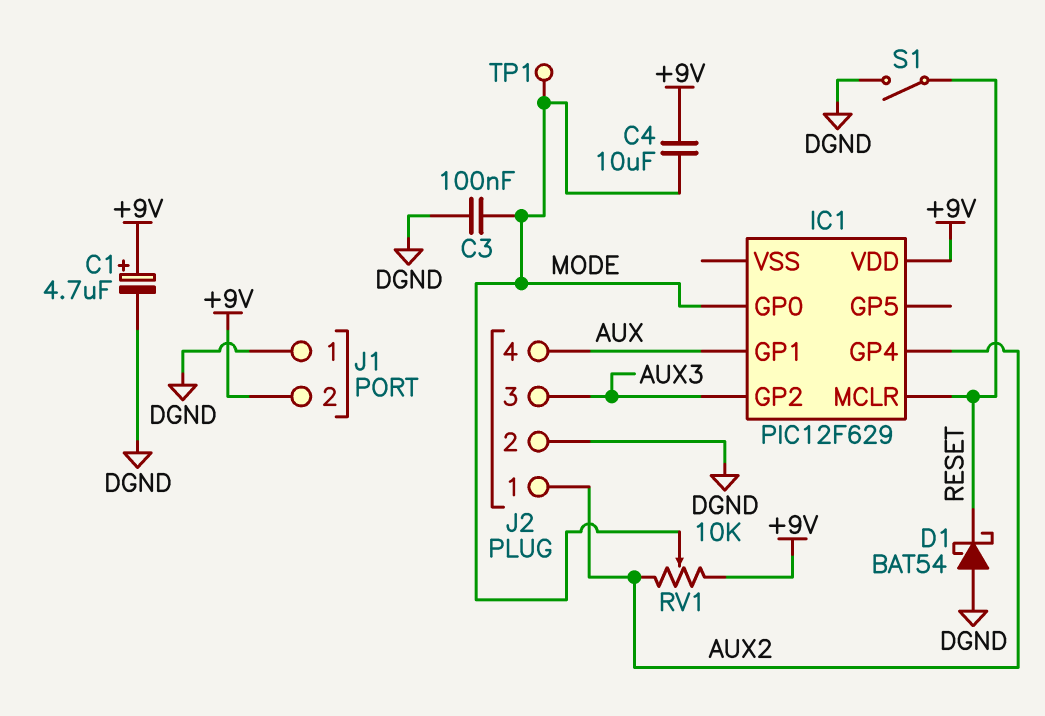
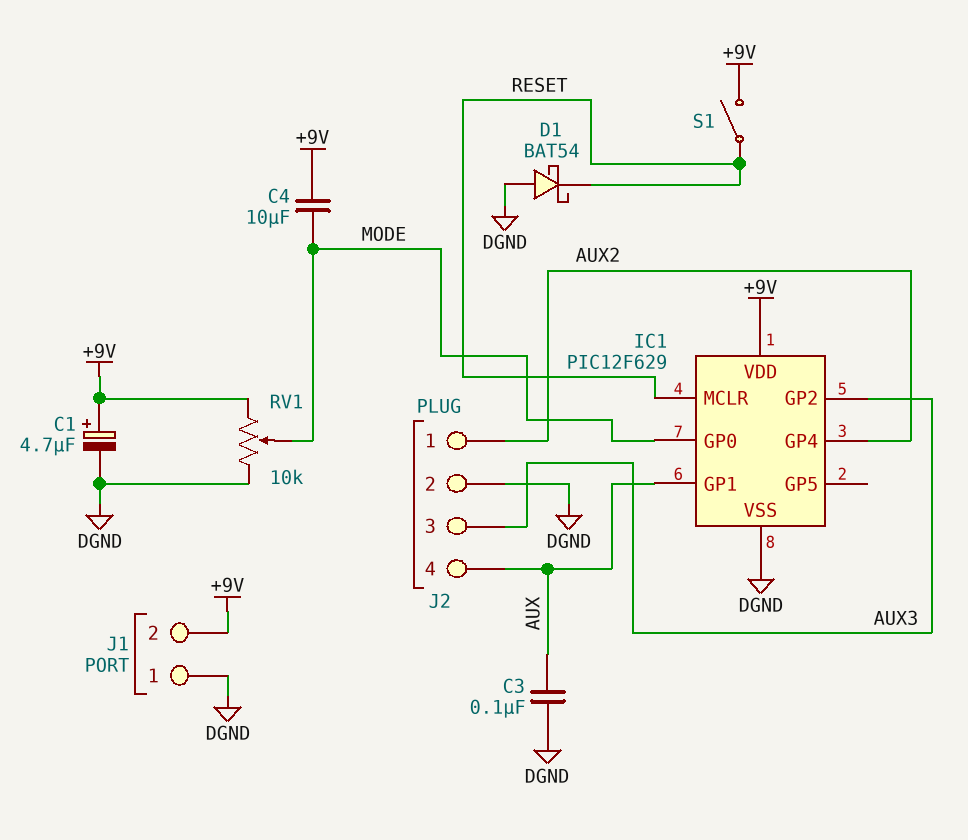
C3: 100nF (DGND, MODE) -> 100nF (AUX, DGND)
IC1 pin VSS: none -> DGND
RV1: 10k (+9V, AUX2, wiper MODE) -> 10k (+9V, DGND, wiper MODE)
S1: switch (DGND, RESET) -> switch (+9V, RESET)
TP1: test point (MODE) -> none

